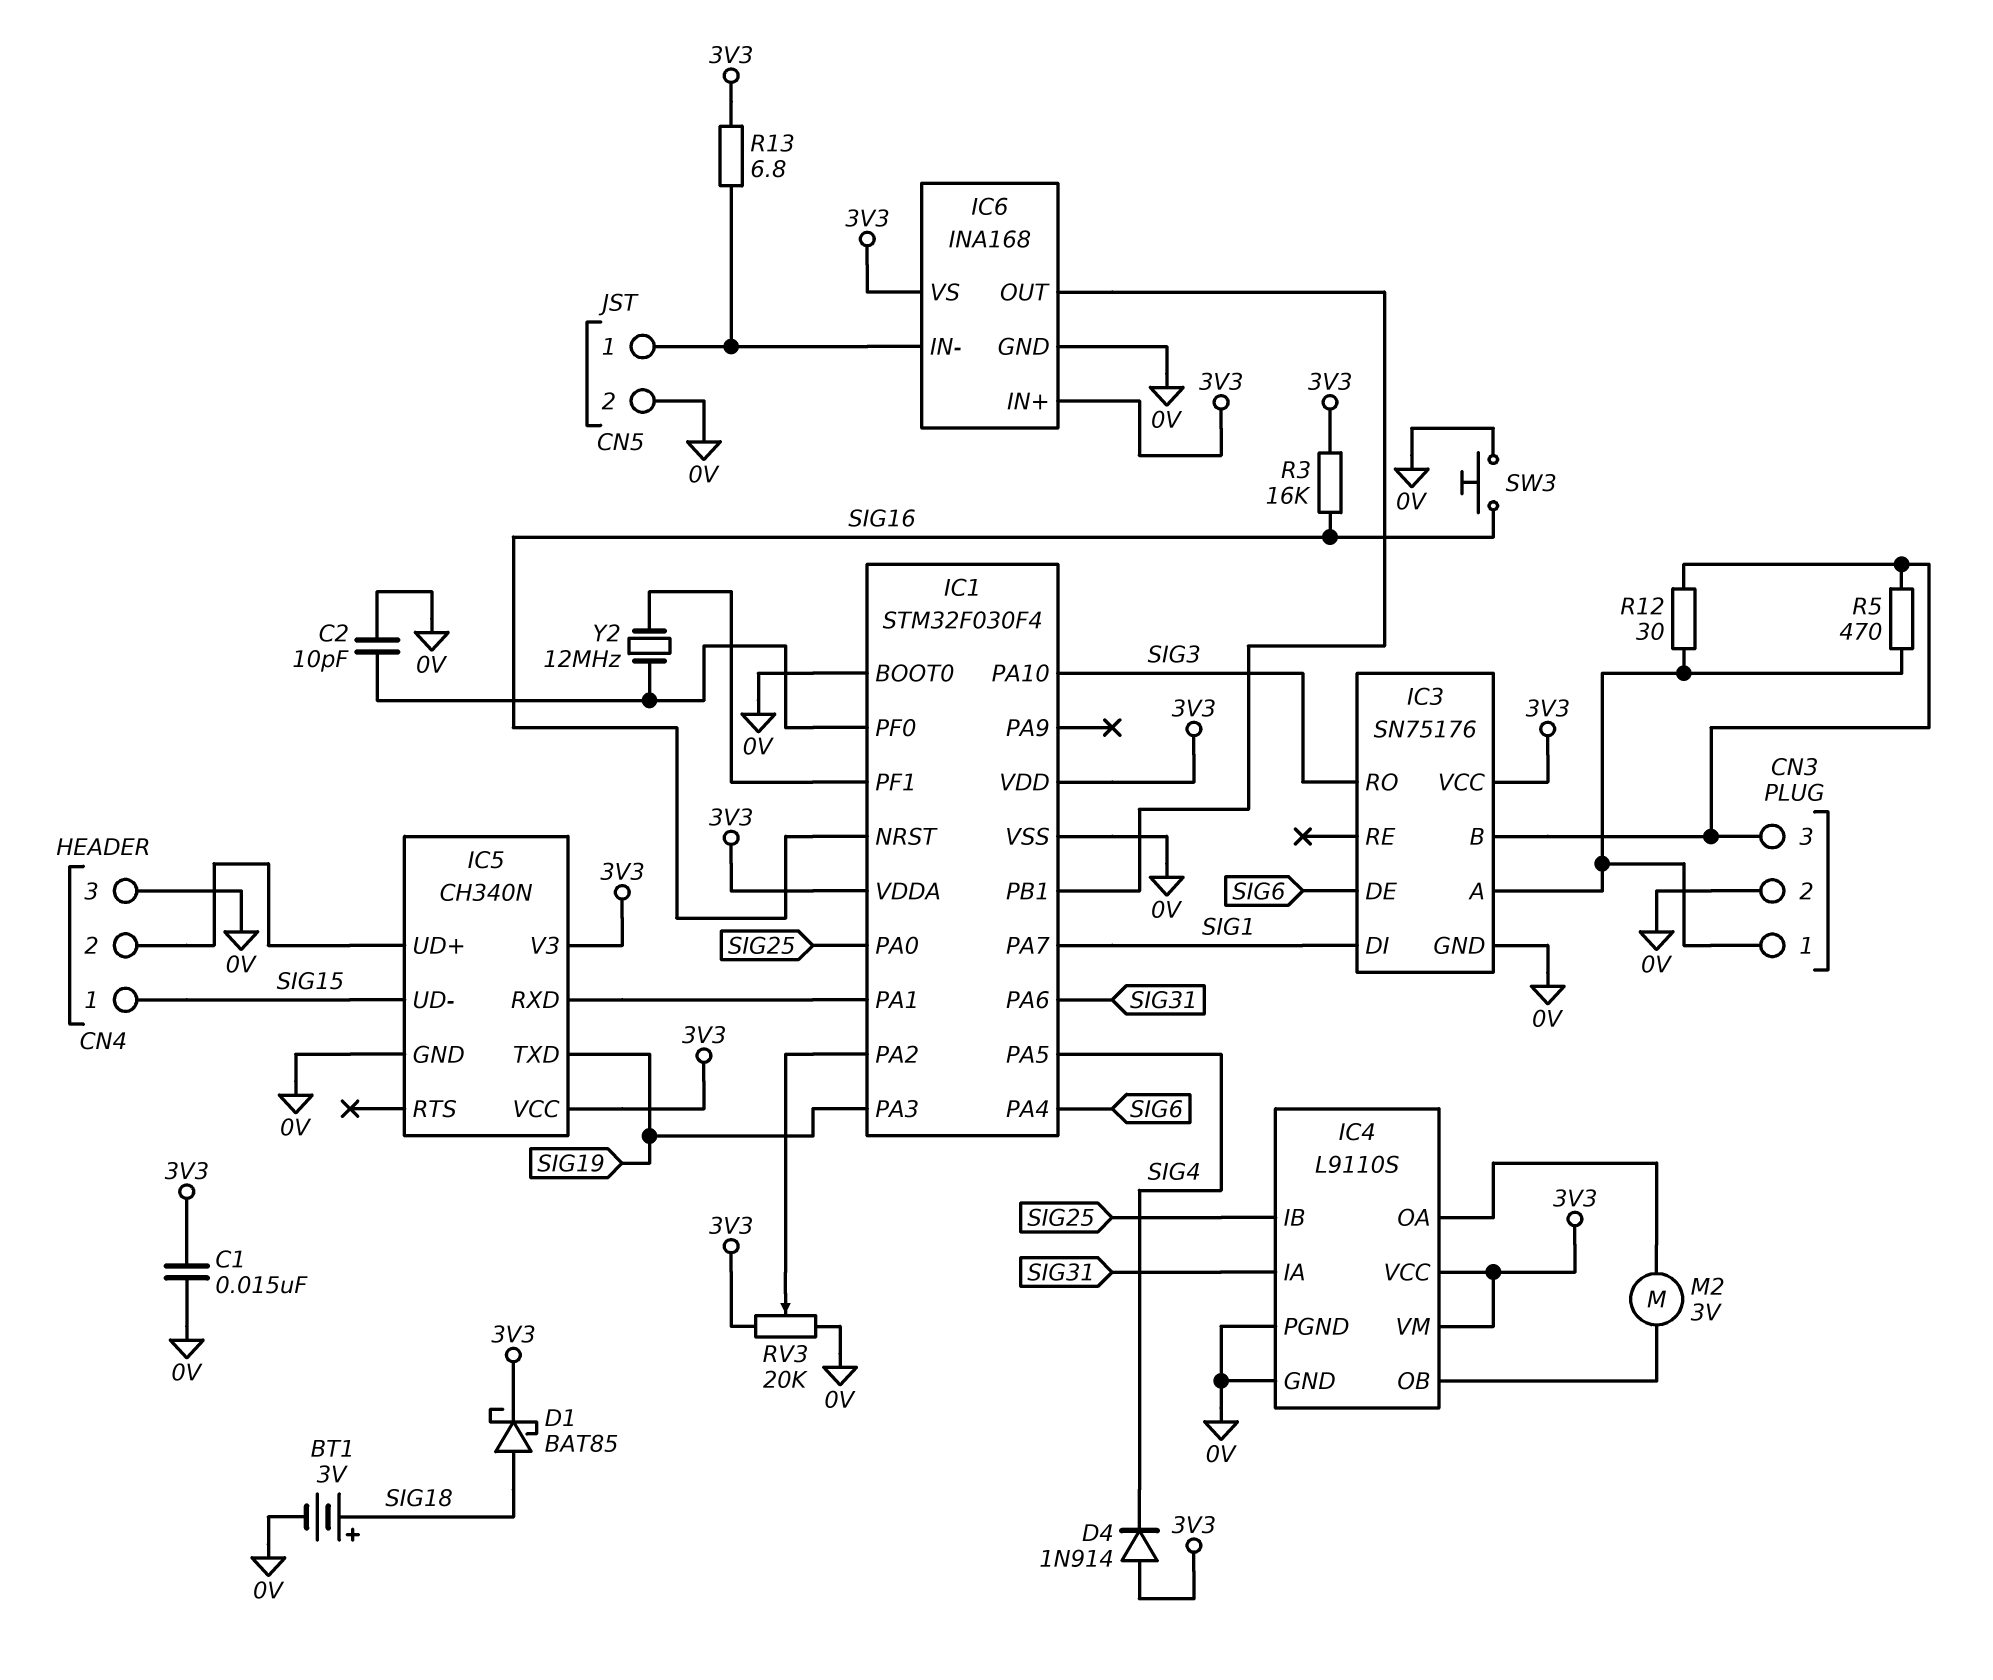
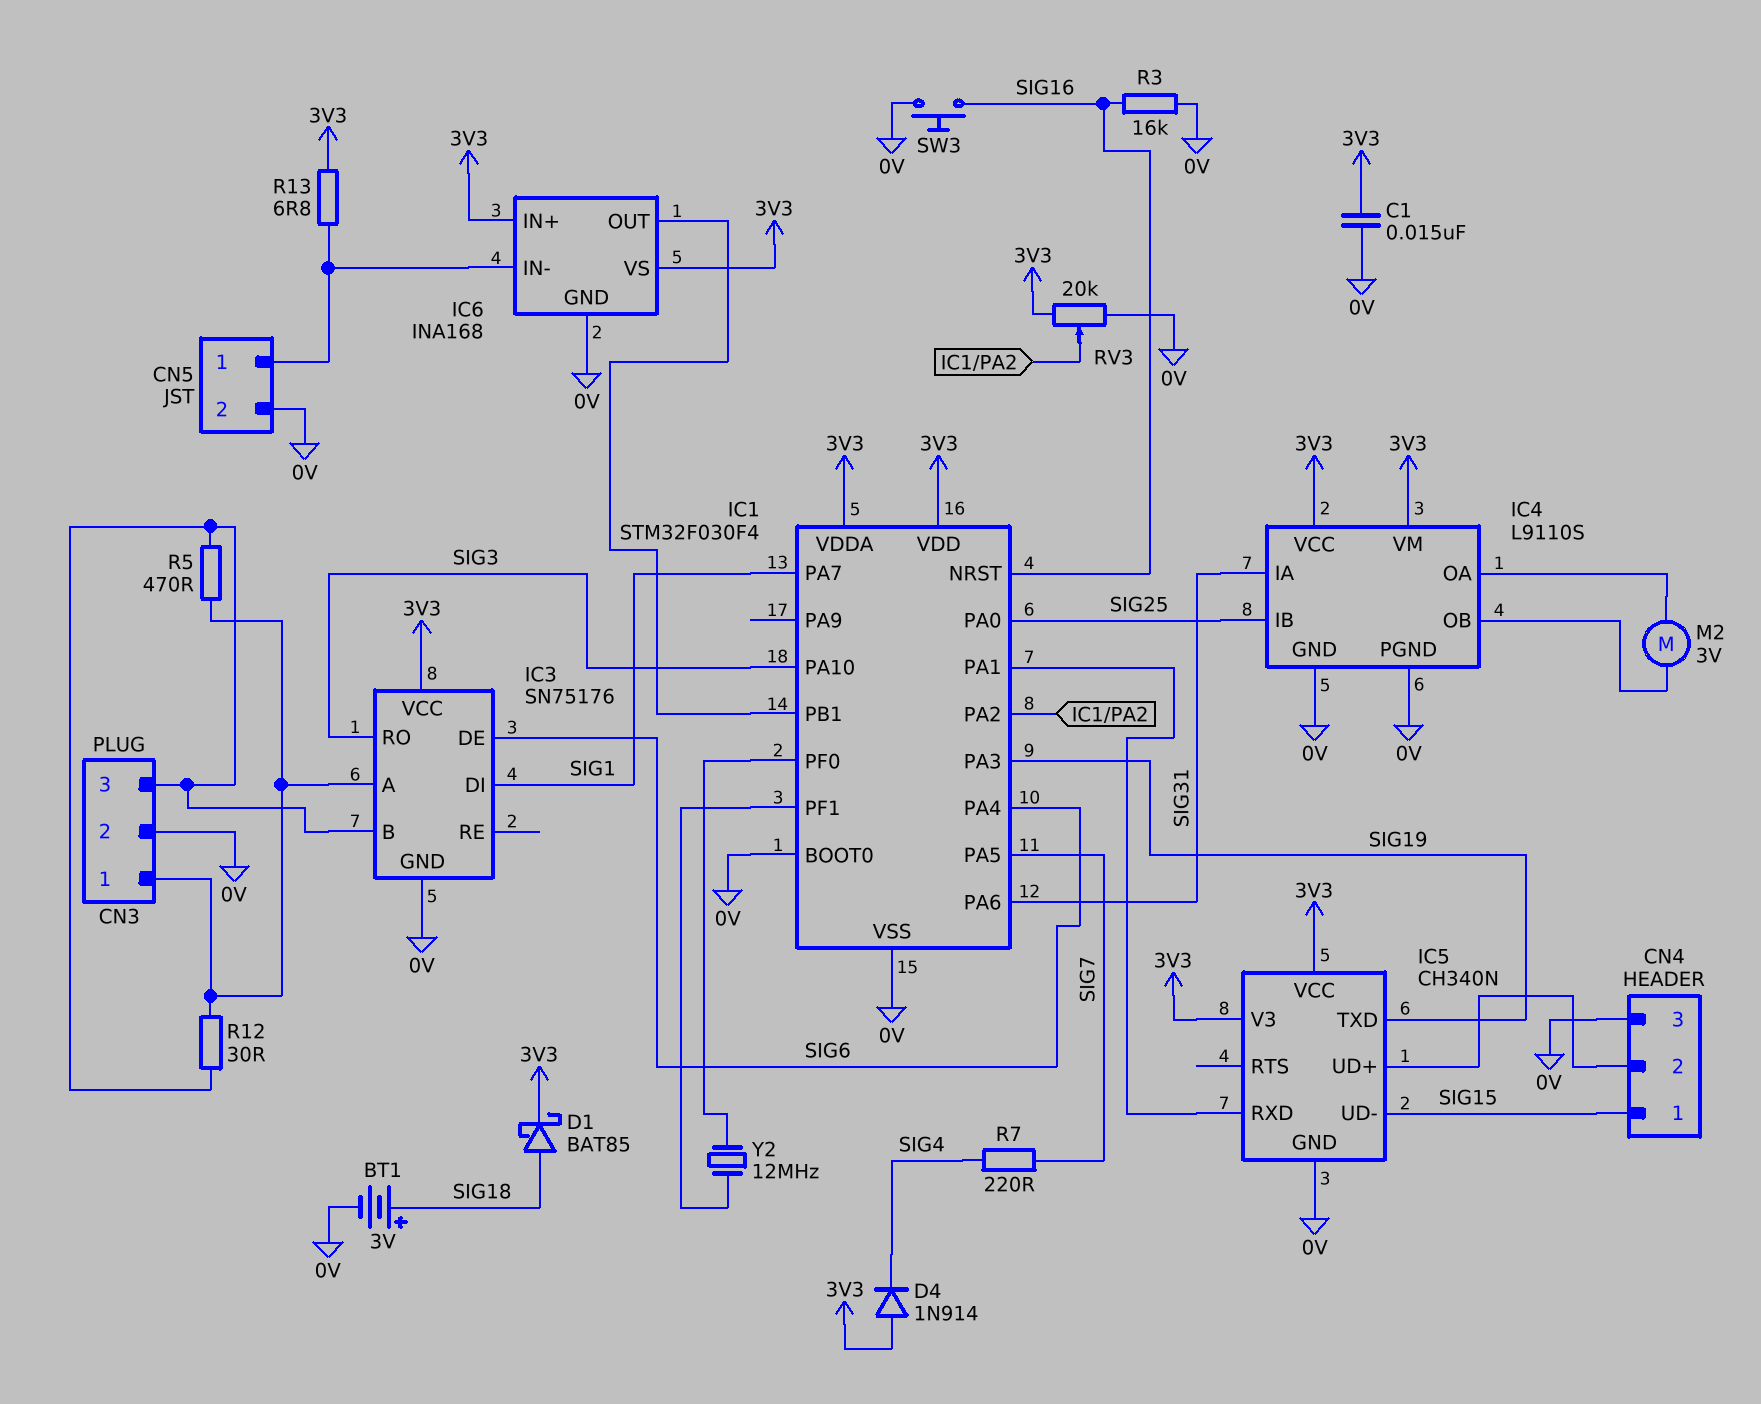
C2: 10pF (0V, IC1/PF0) -> none
IC1 pin PA5: SIG4 -> SIG7
R3: 16k (3V3, SIG16) -> 16k (0V, SIG16)
R7: none -> 220 (SIG4, SIG7)

